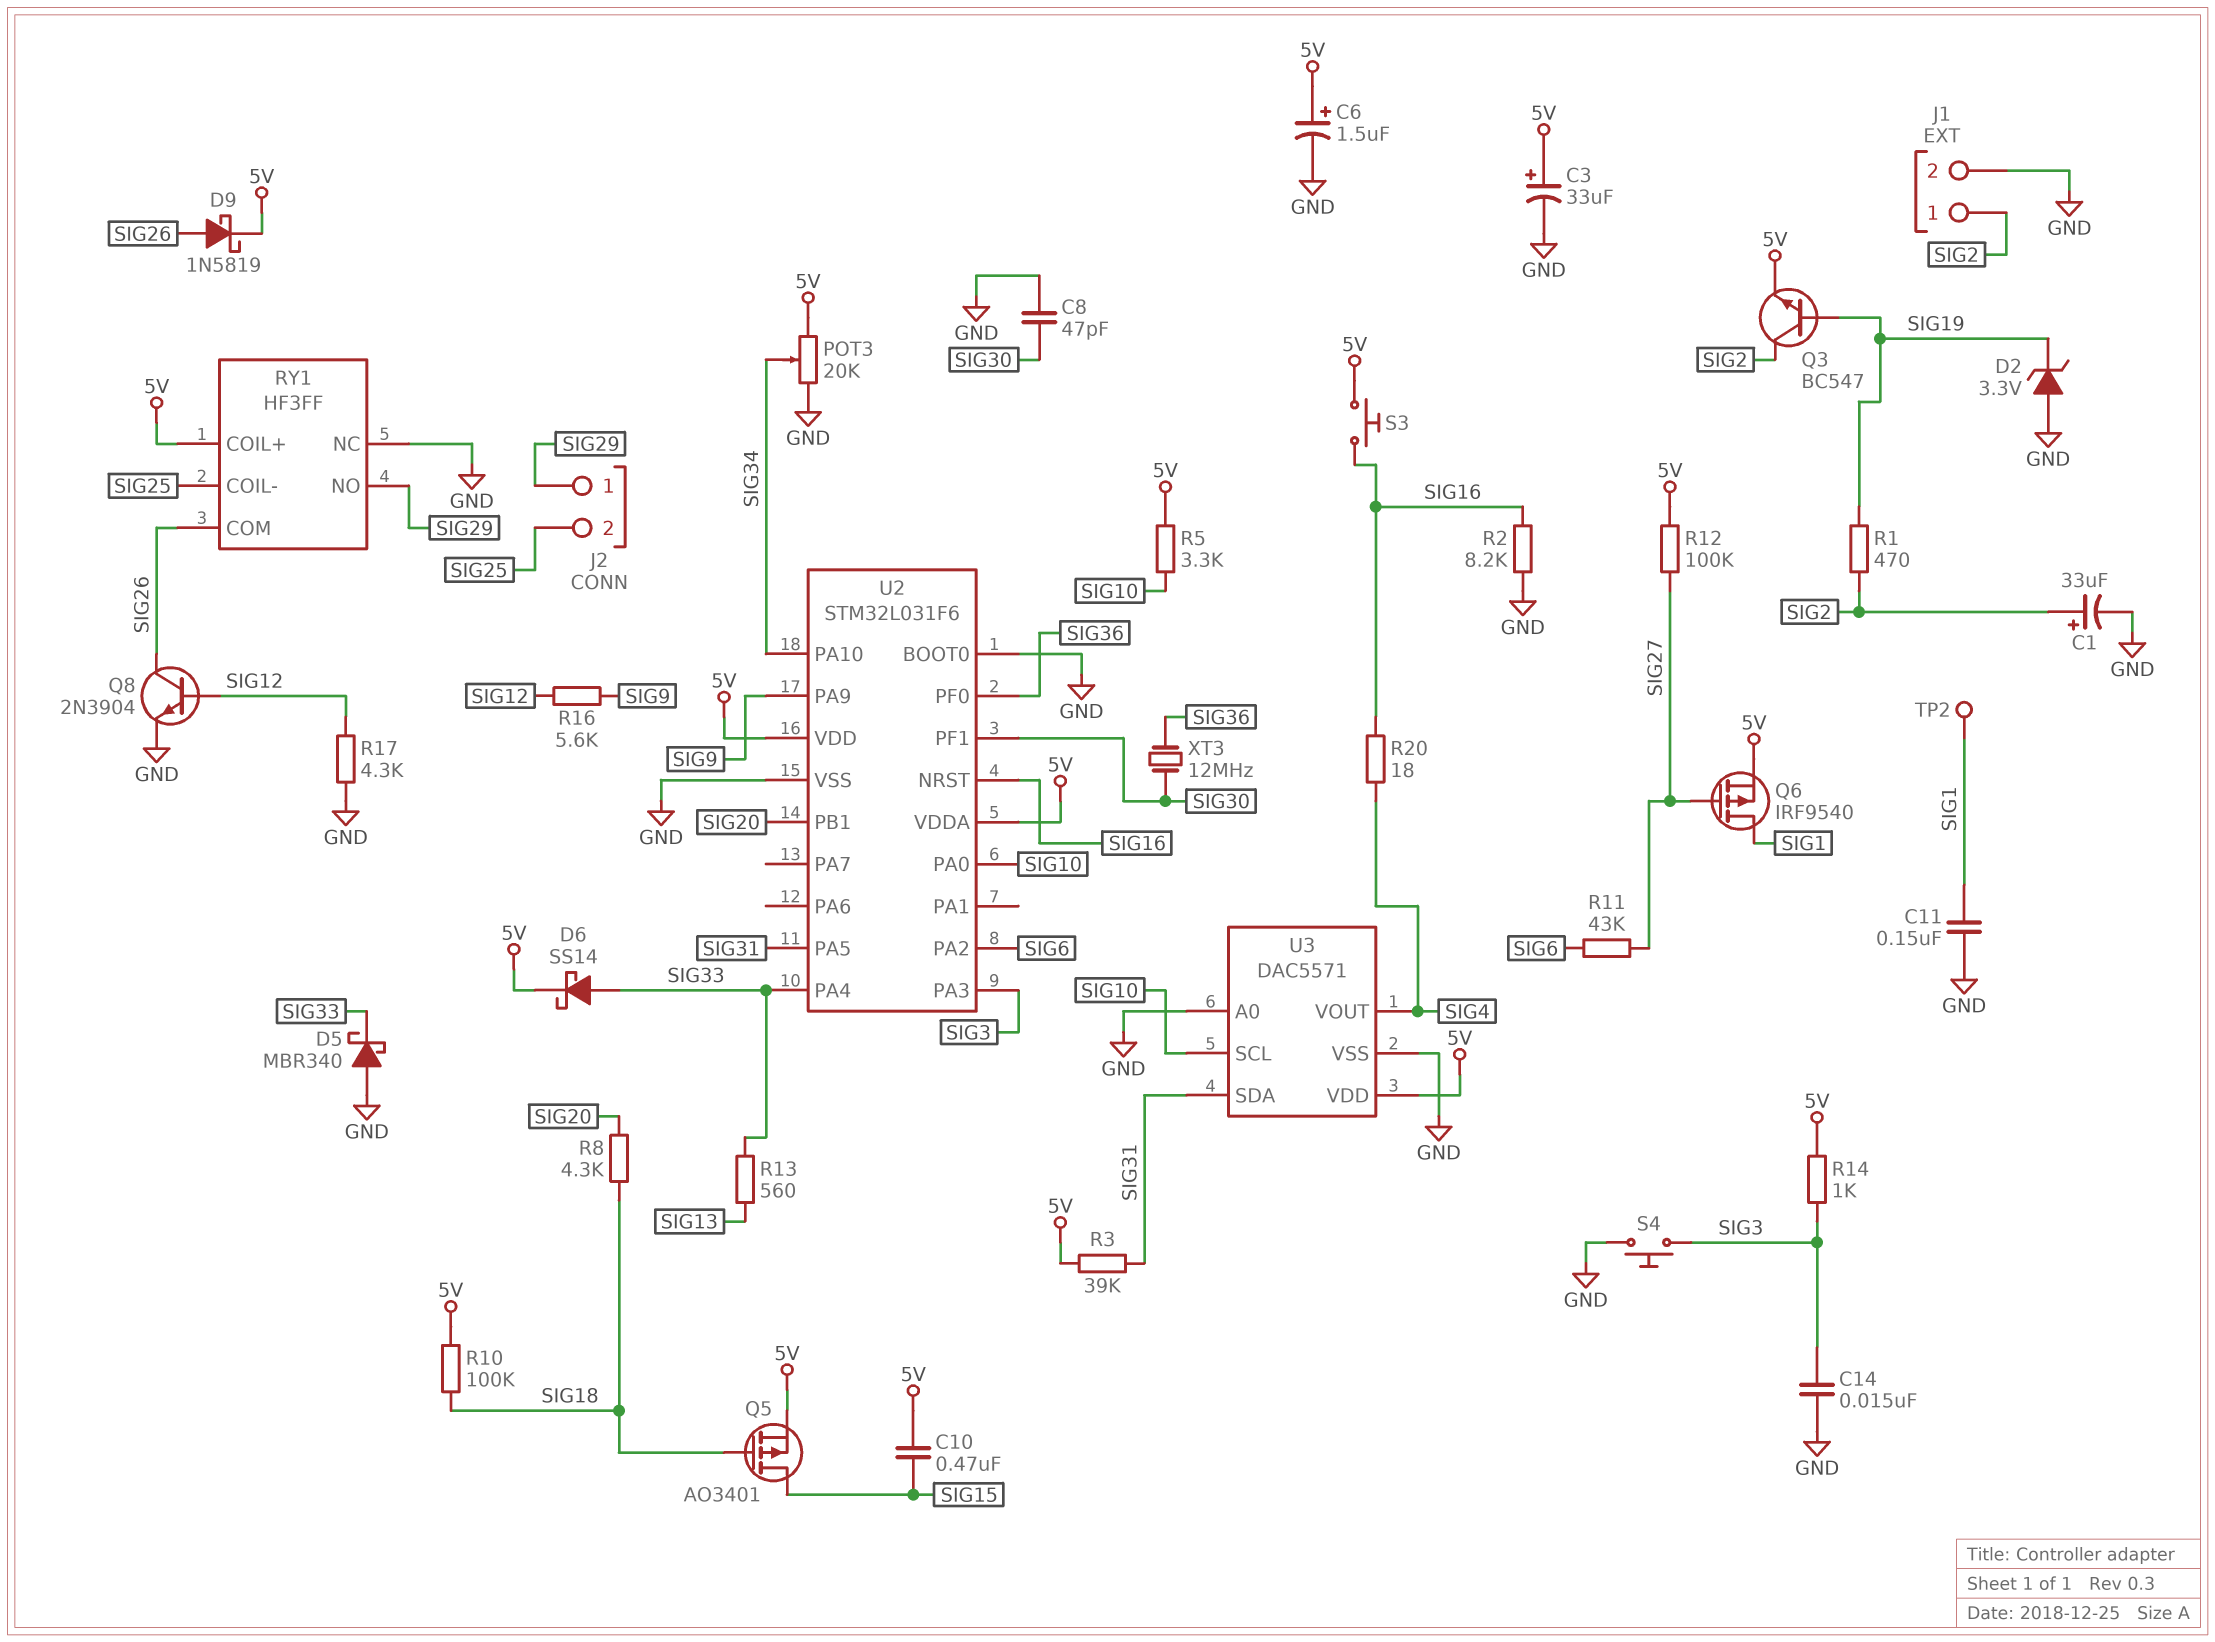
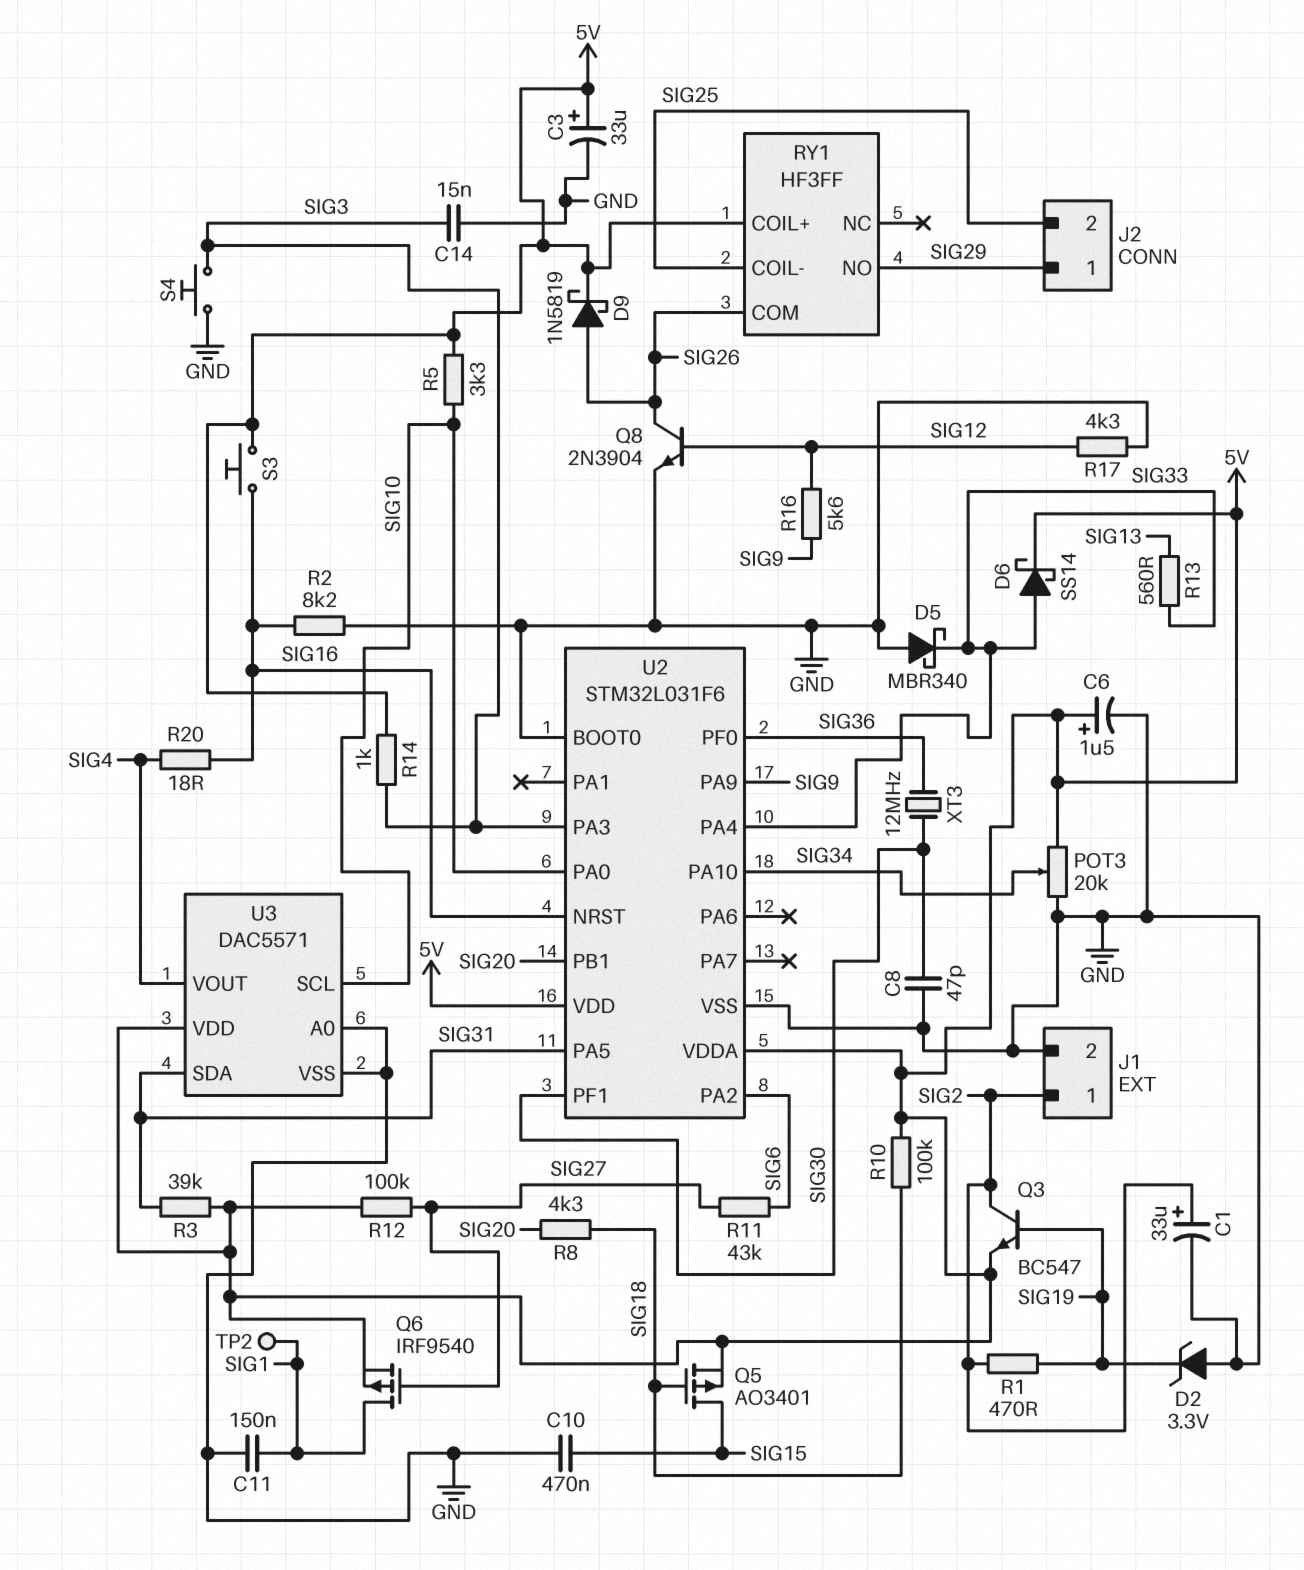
C10: 470nF (5V, SIG15) -> 470nF (GND, SIG15)
RY1 pin NC: GND -> none

